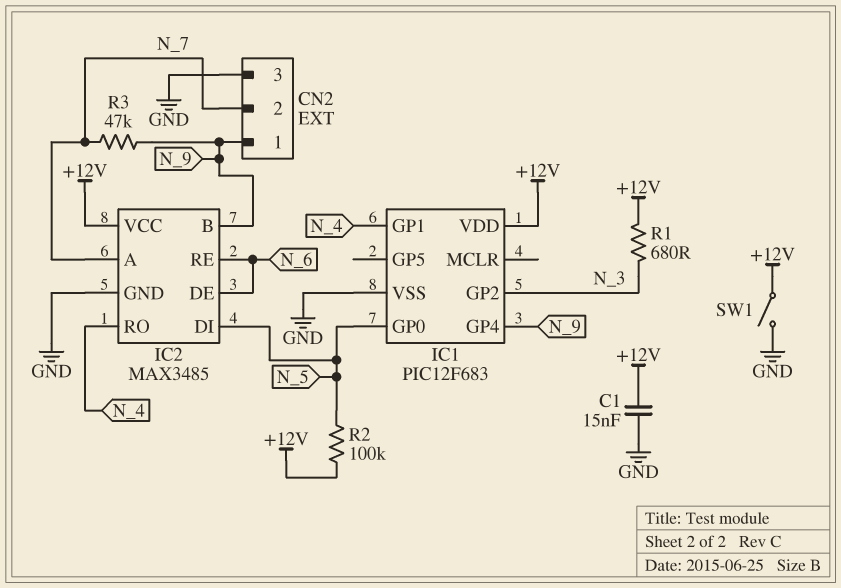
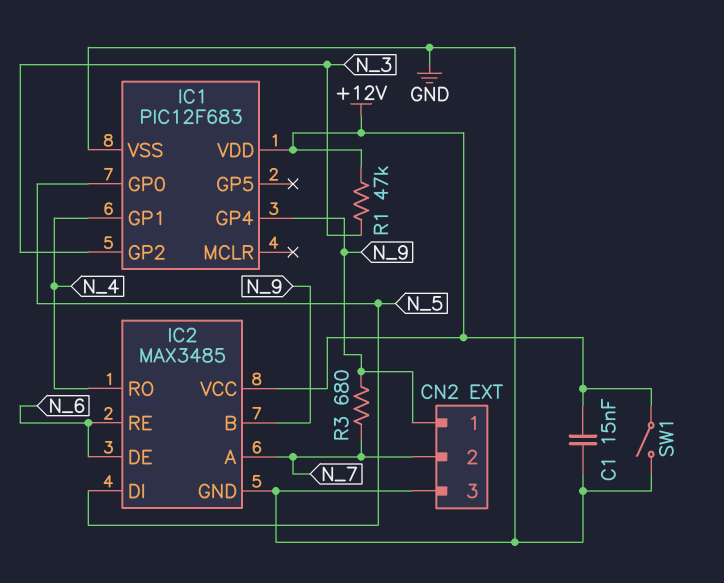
R1: 680 (+12V, N_3) -> 47k (+12V, N_3)
R2: 100k (+12V, N_5) -> none
R3: 47k (N_7, N_9) -> 680 (N_7, N_9)

